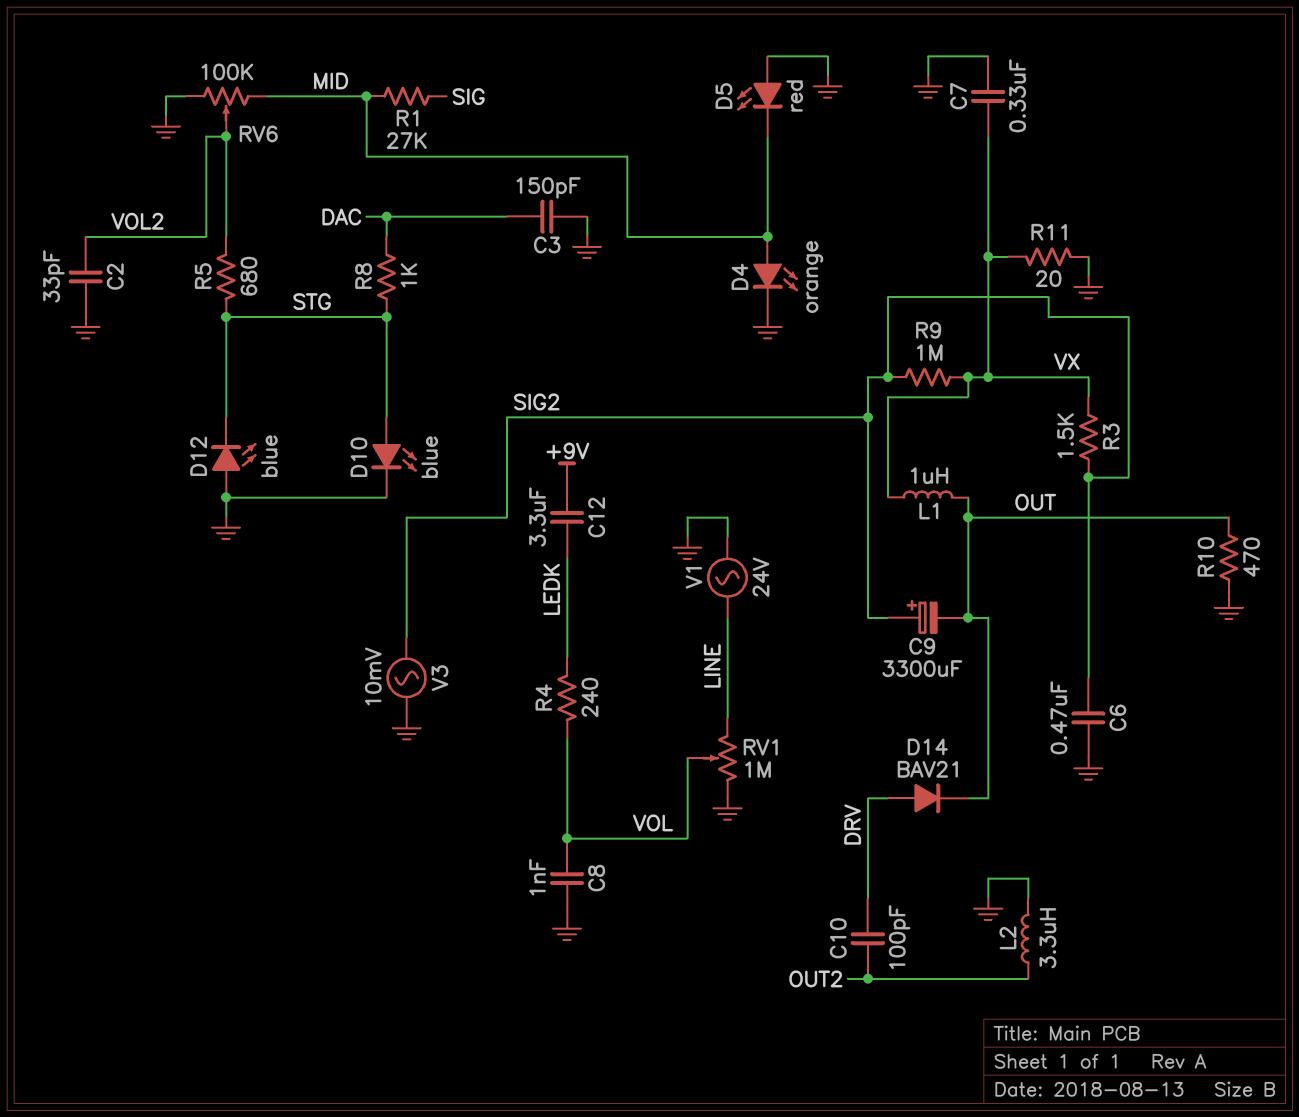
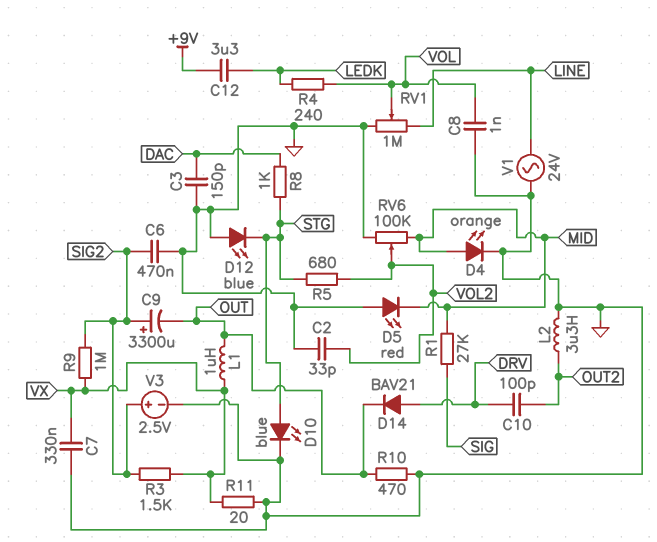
V3: AC 10mV (GND, SIG2) -> 2.5V (plus SIG2, minus GND)

